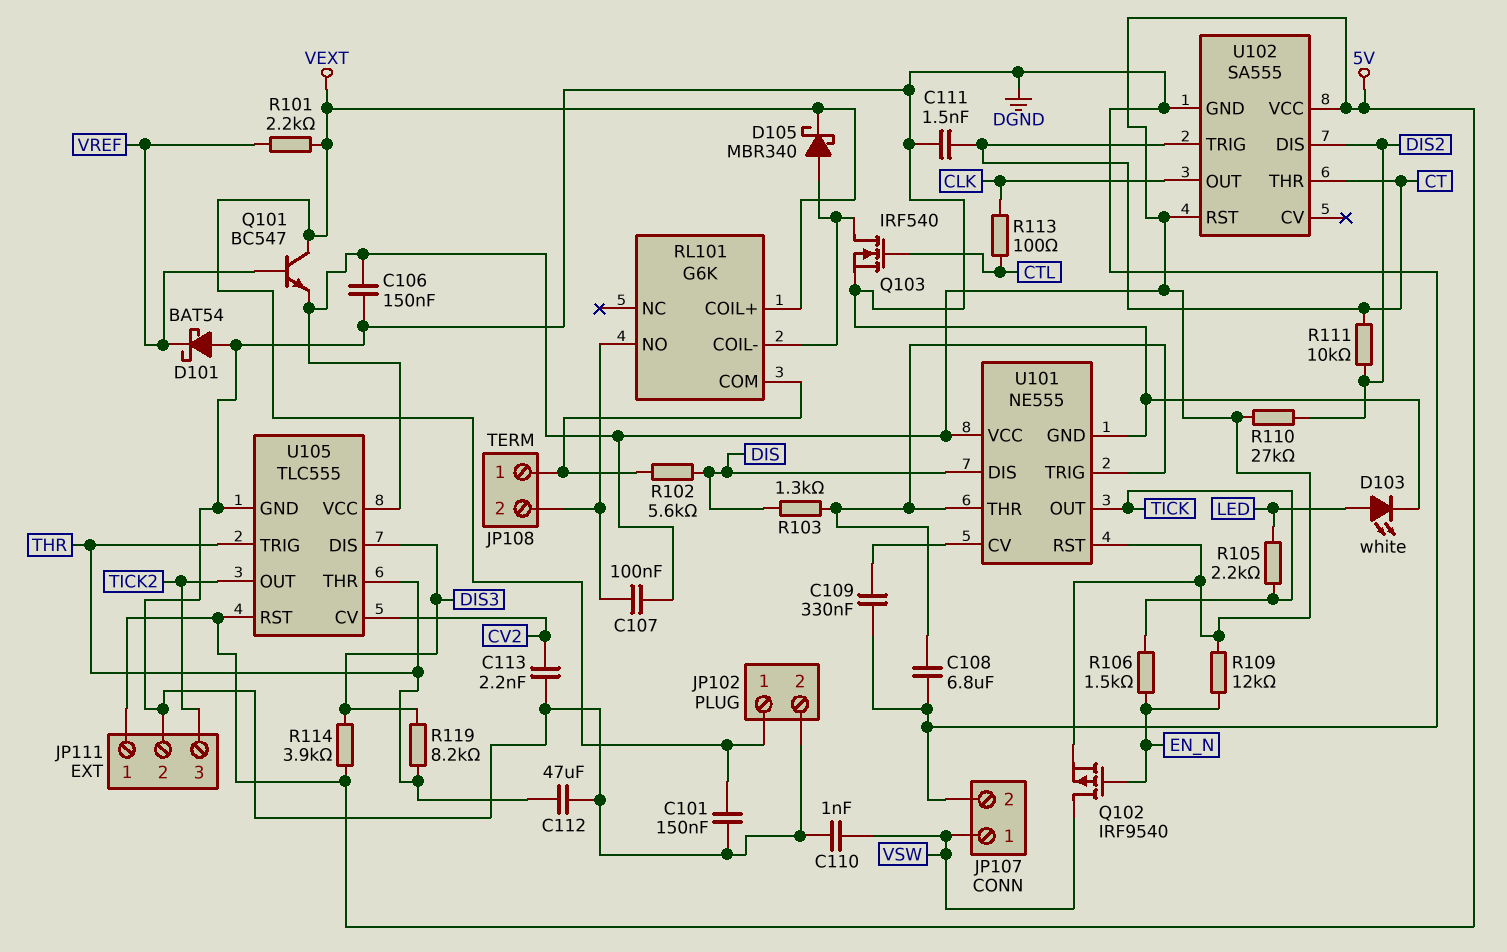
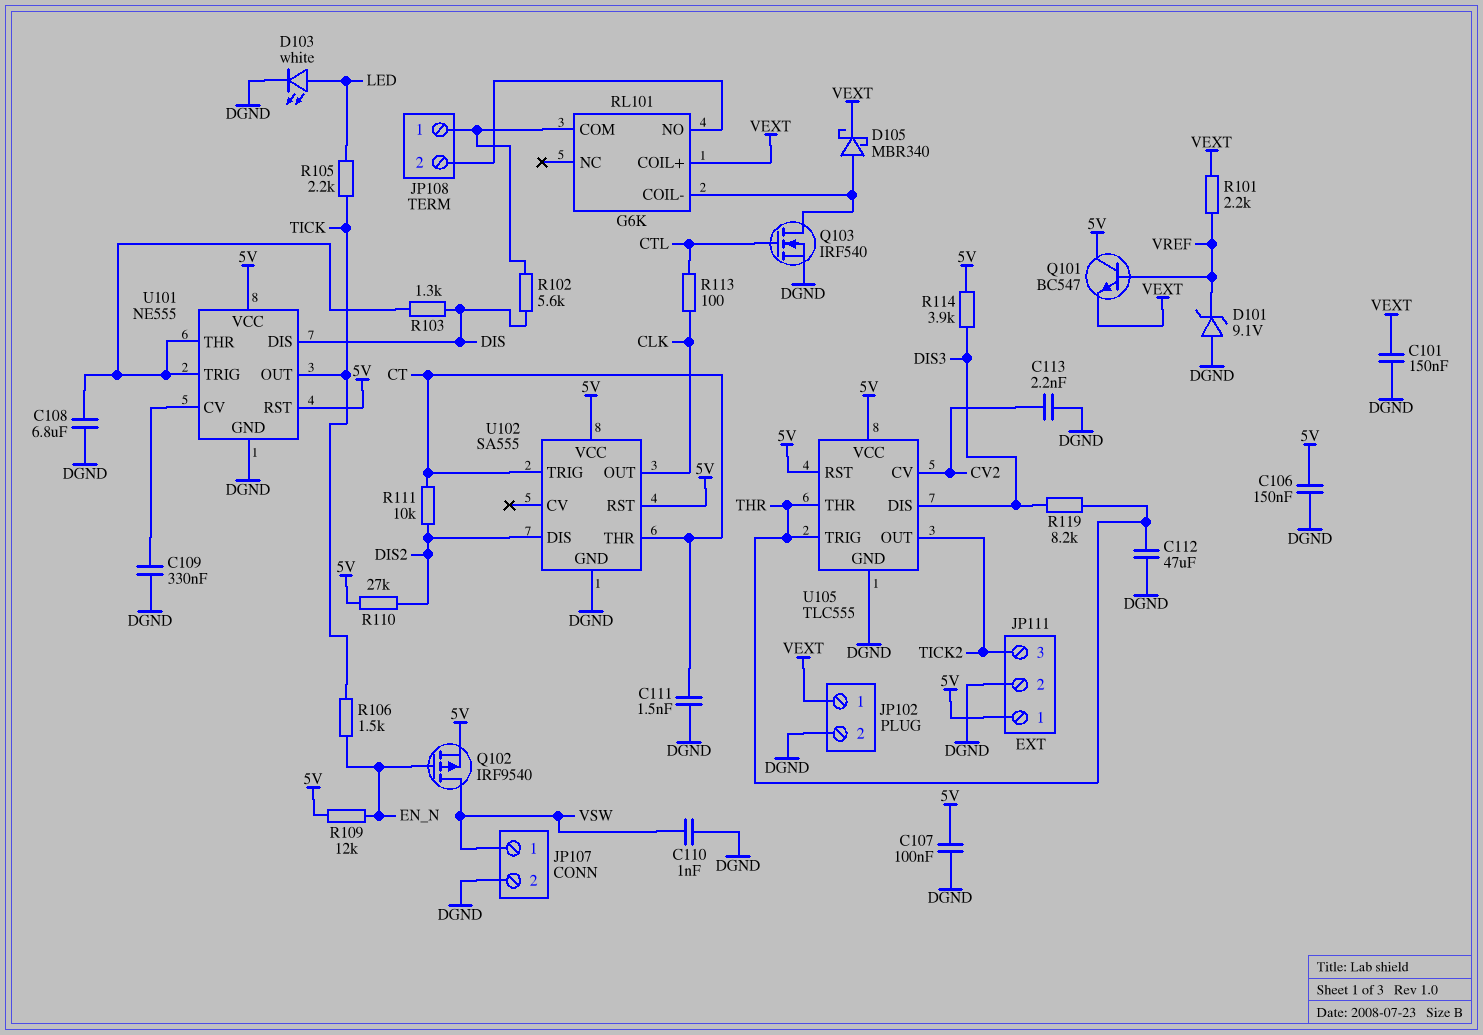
C107: 100nF (5V, JP108/2) -> 100nF (5V, DGND)
D101: schottky BAT54 (A DGND, K VREF) -> zener 9.1V (A DGND, K VREF)
Q101: NPN BC547 (B VREF, C VEXT, E 5V) -> NPN BC547 (B VREF, C 5V, E VEXT)

